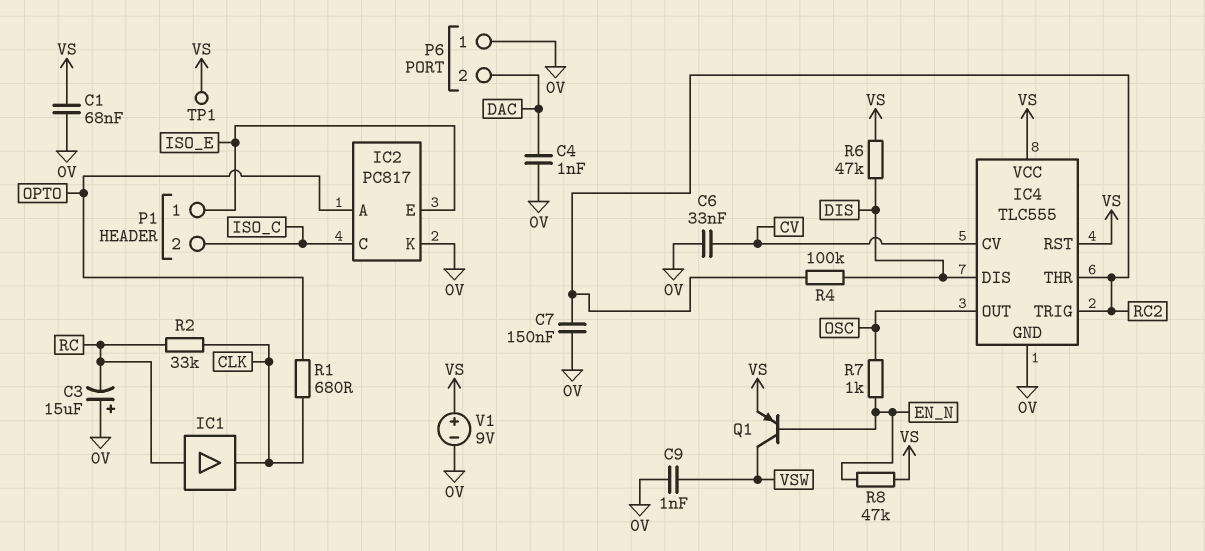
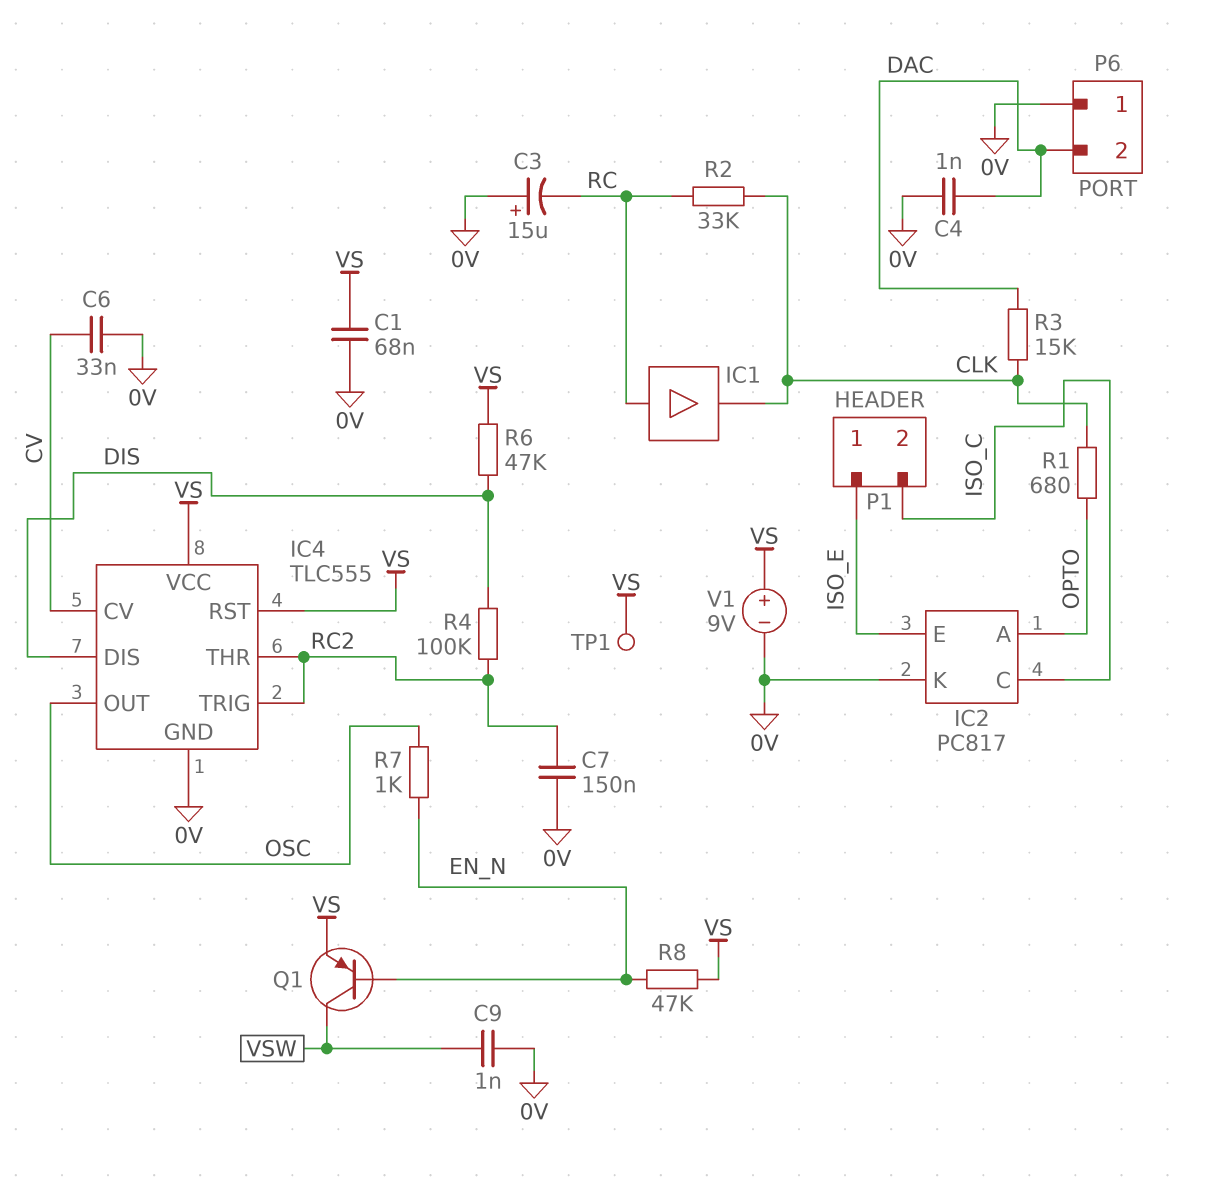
R3: none -> 15k (CLK, DAC)

